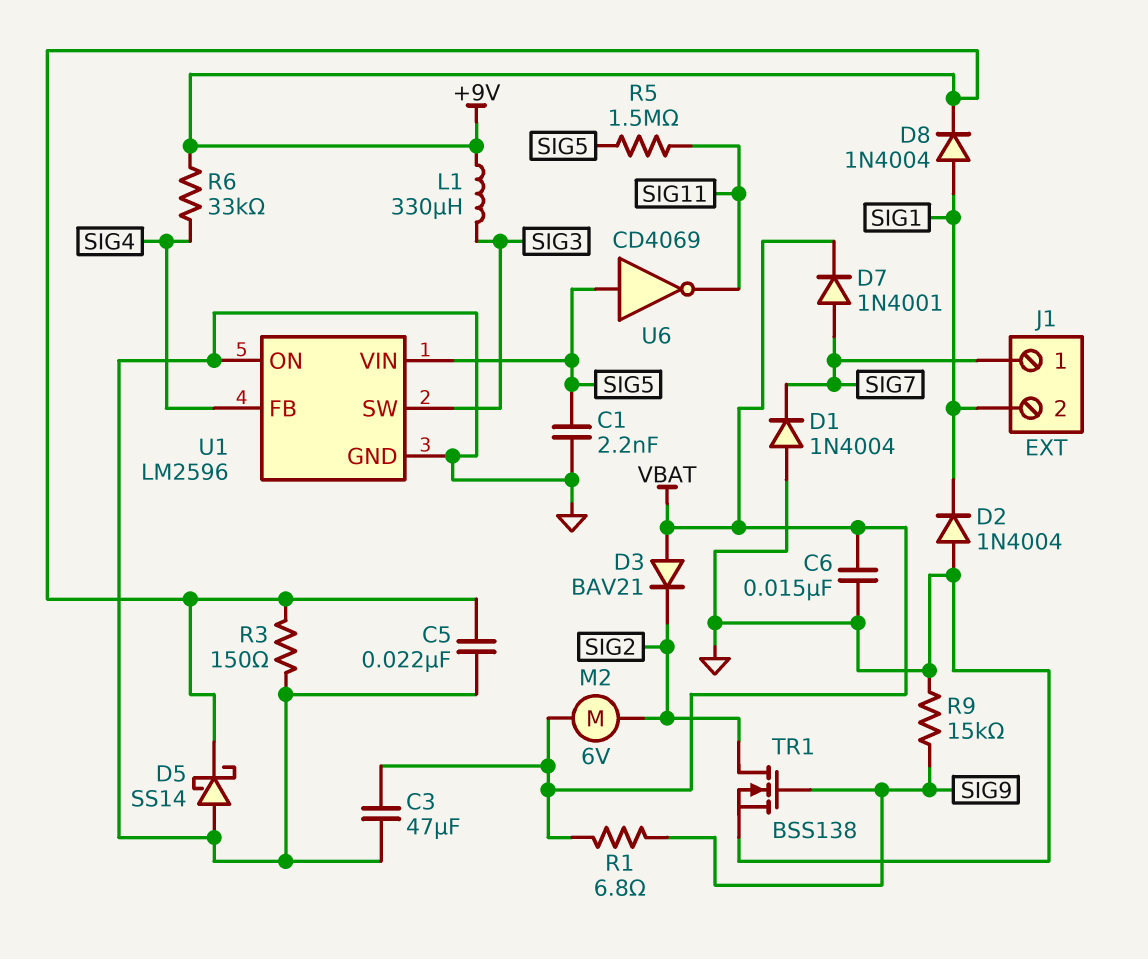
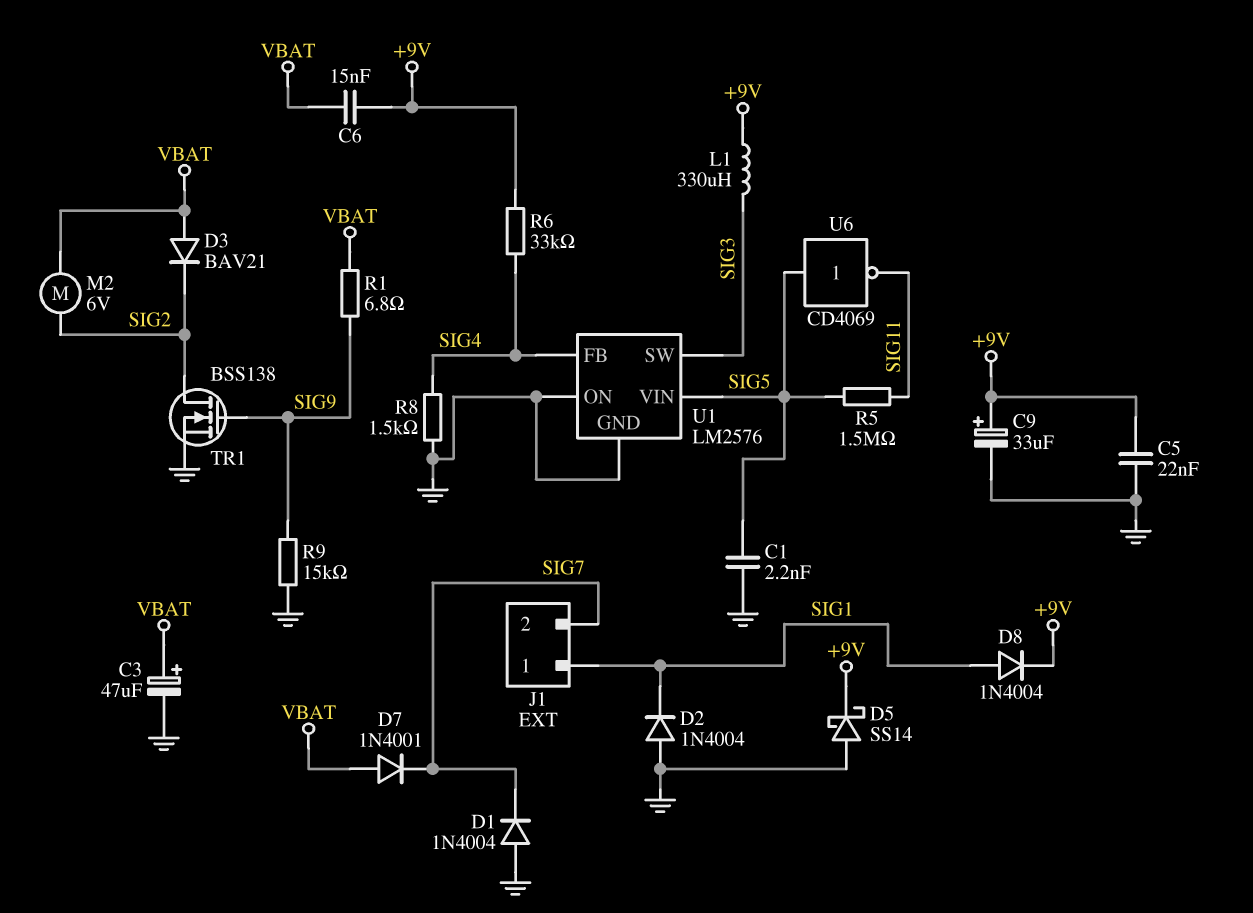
C3: 47uF (GND, VBAT) -> 47uF (plus VBAT, minus GND)
C6: 15nF (GND, VBAT) -> 15nF (+9V, VBAT)
C9: none -> 33uF (plus +9V, minus GND)
D7: diode 1N4001 (A SIG7, K VBAT) -> diode 1N4001 (A VBAT, K SIG7)
J1 pin 1: SIG7 -> SIG1
J1 pin 2: SIG1 -> SIG7
R3: 150 (+9V, GND) -> none
R8: none -> 1.5k (GND, SIG4)
U1: LM2596 -> LM2576

